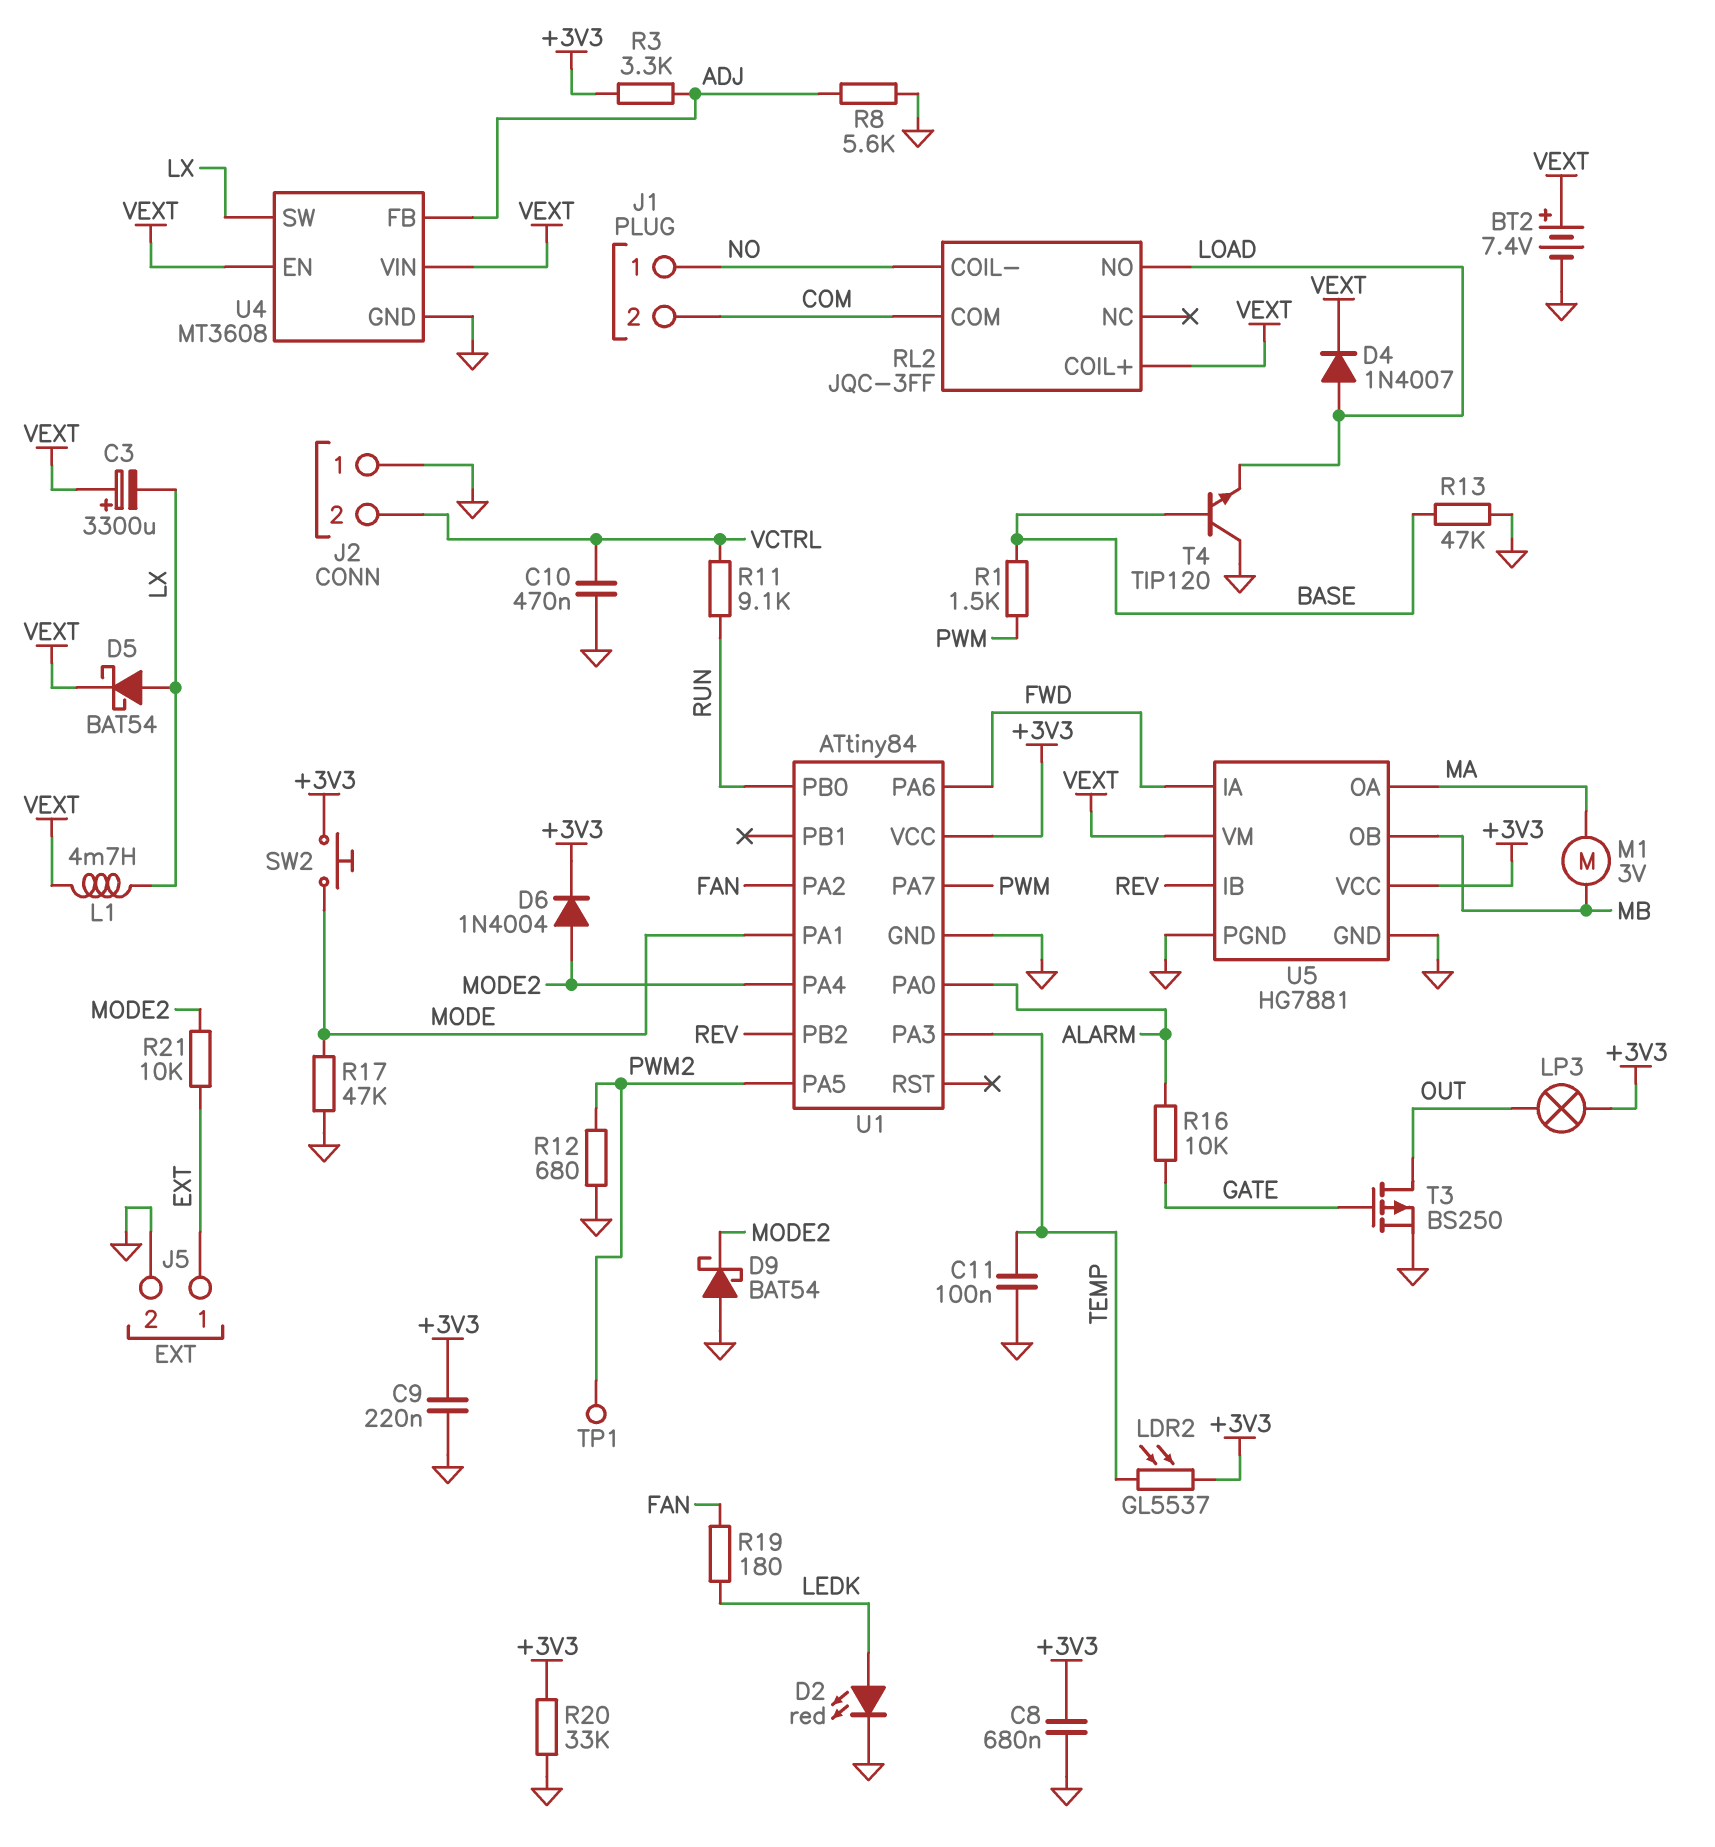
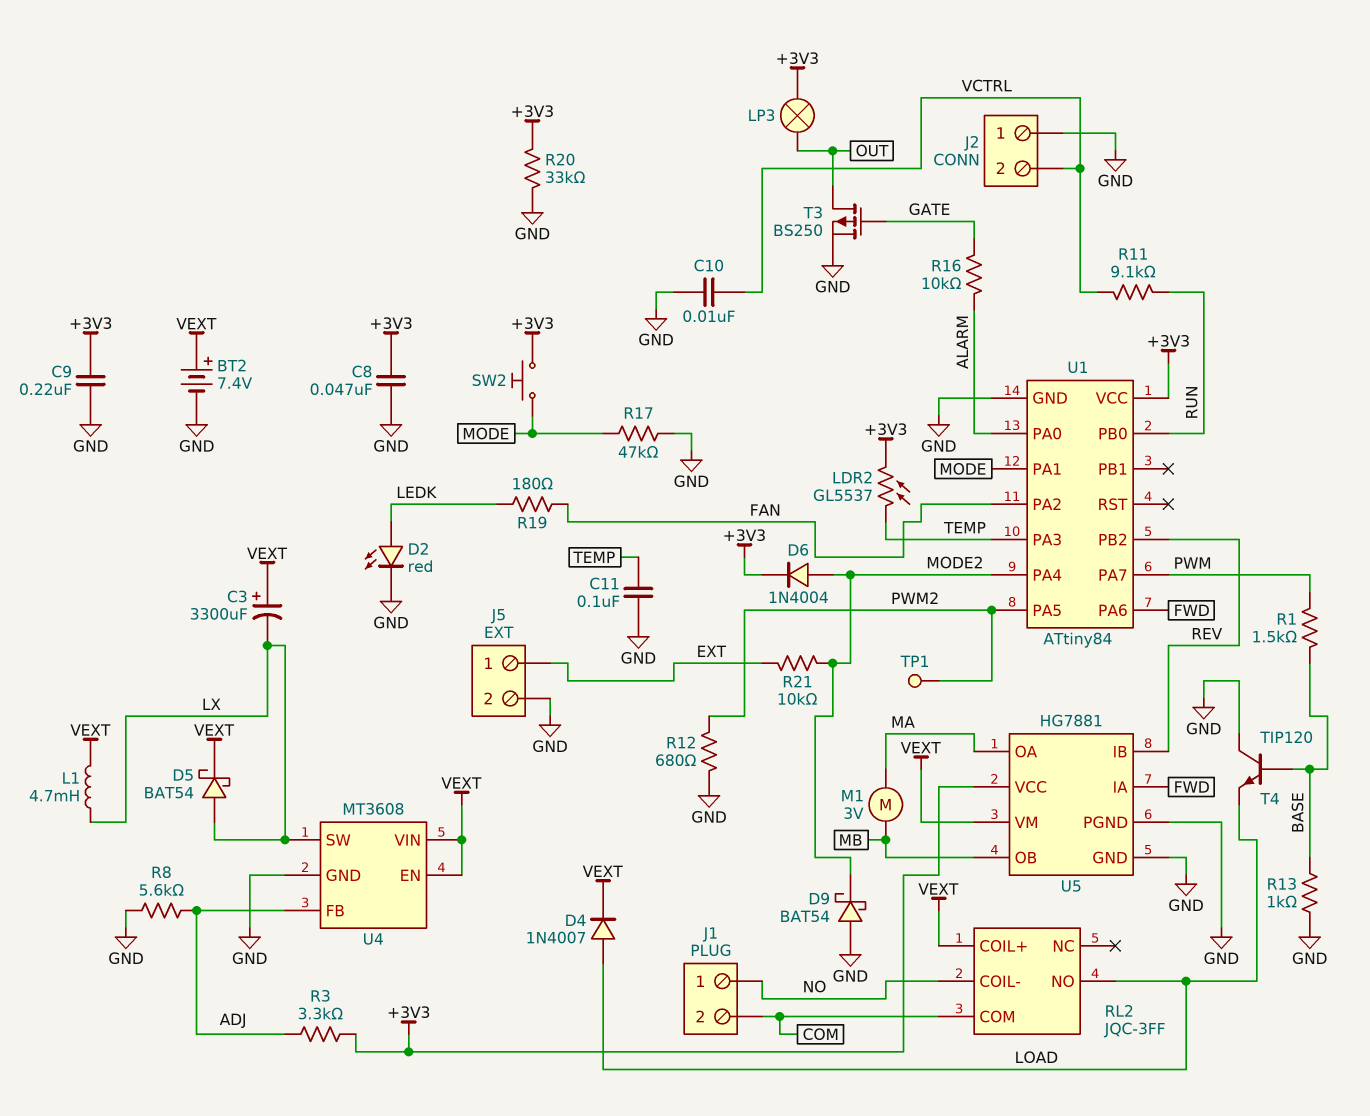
C8: 680nF (+3V3, GND) -> 47nF (+3V3, GND)
C10: 470nF (GND, VCTRL) -> 10nF (GND, VCTRL)
R13: 47k (BASE, GND) -> 1k (BASE, GND)

